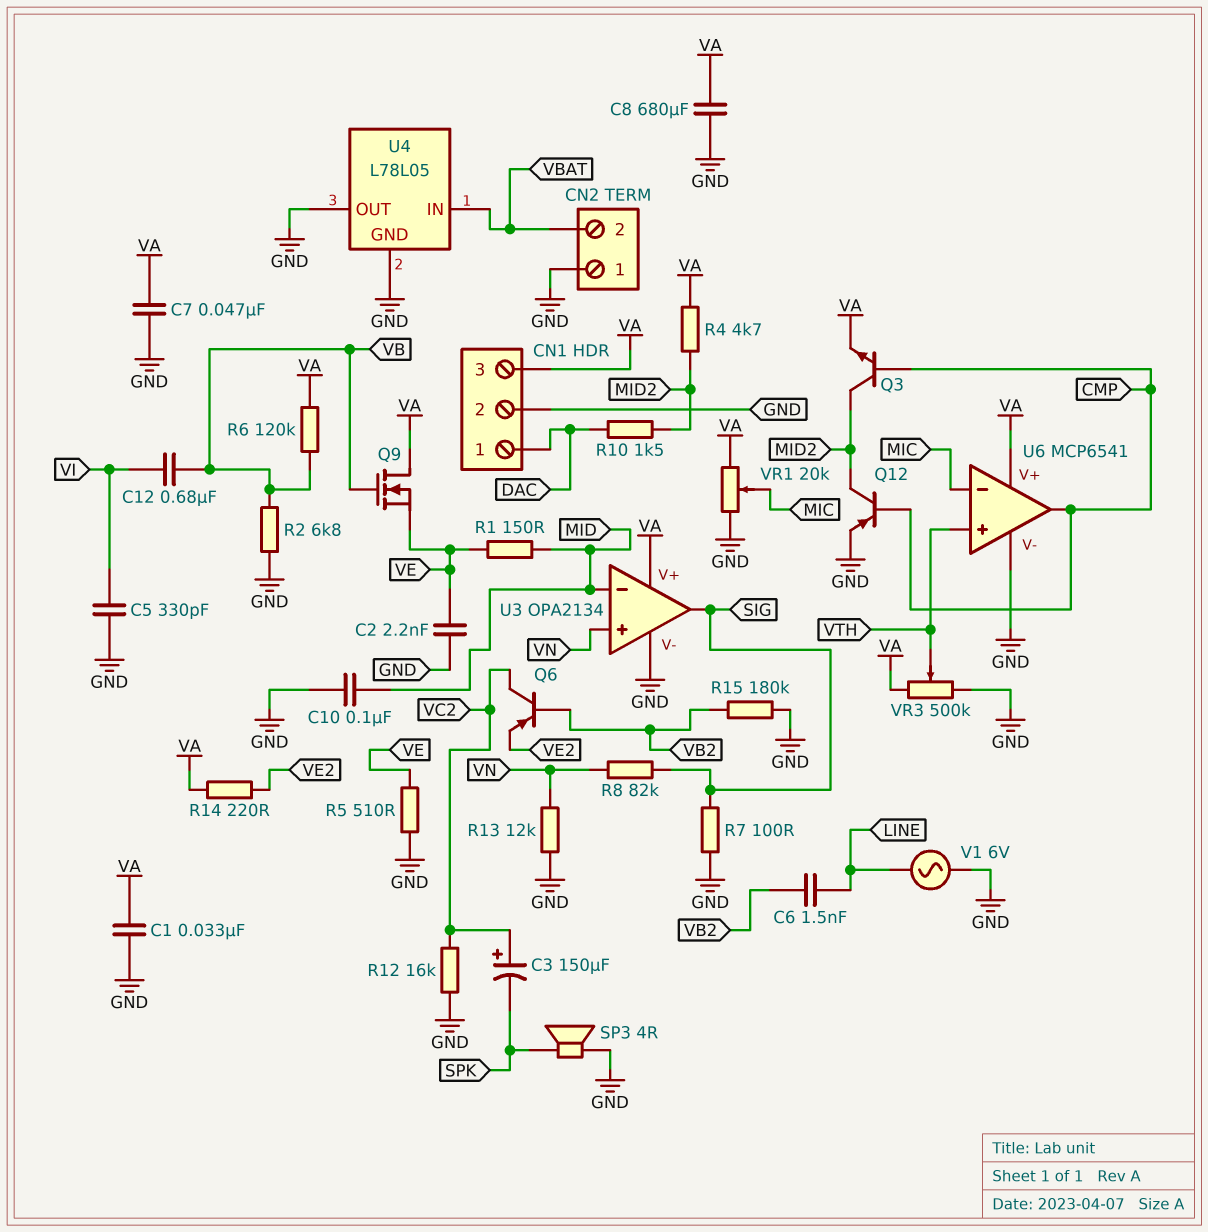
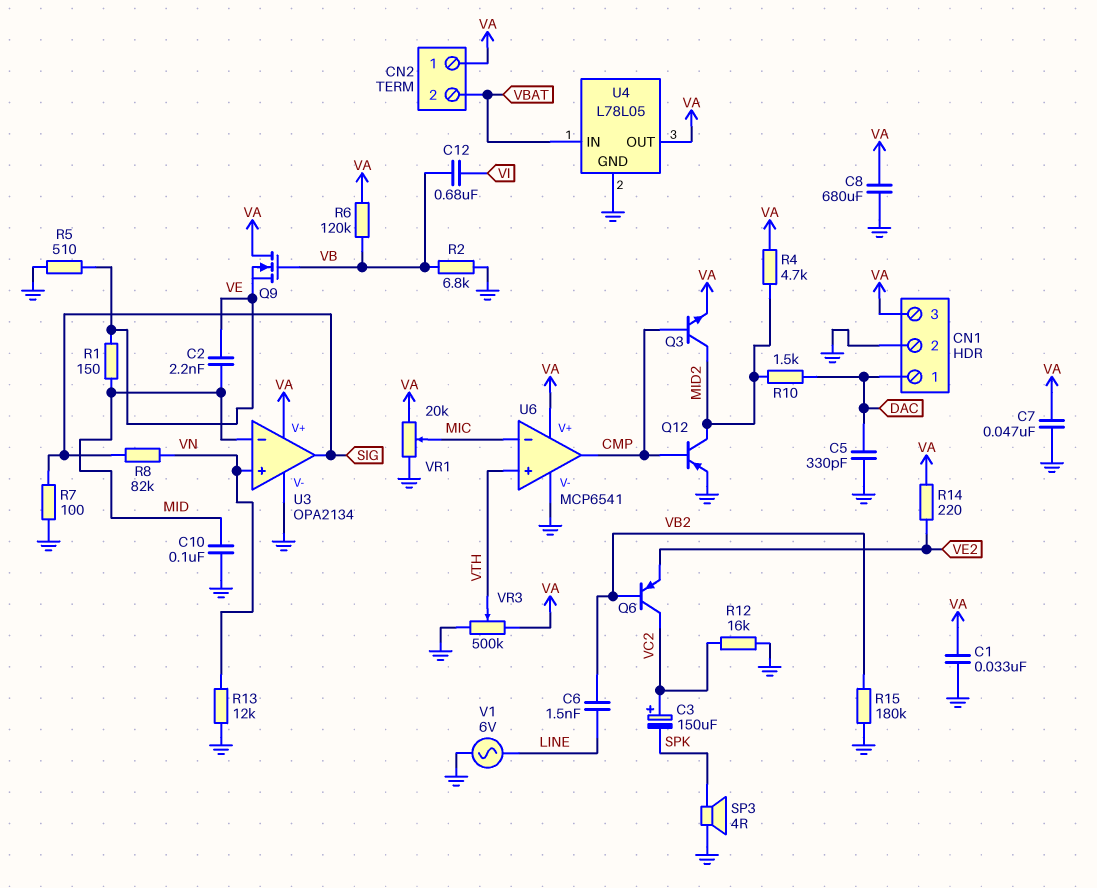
C2: 2.2nF (GND, VE) -> 2.2nF (MID, VE)
C5: 330pF (GND, VI) -> 330pF (DAC, GND)
CN2 pin 1: GND -> VA
U4 pin OUT: GND -> VA

